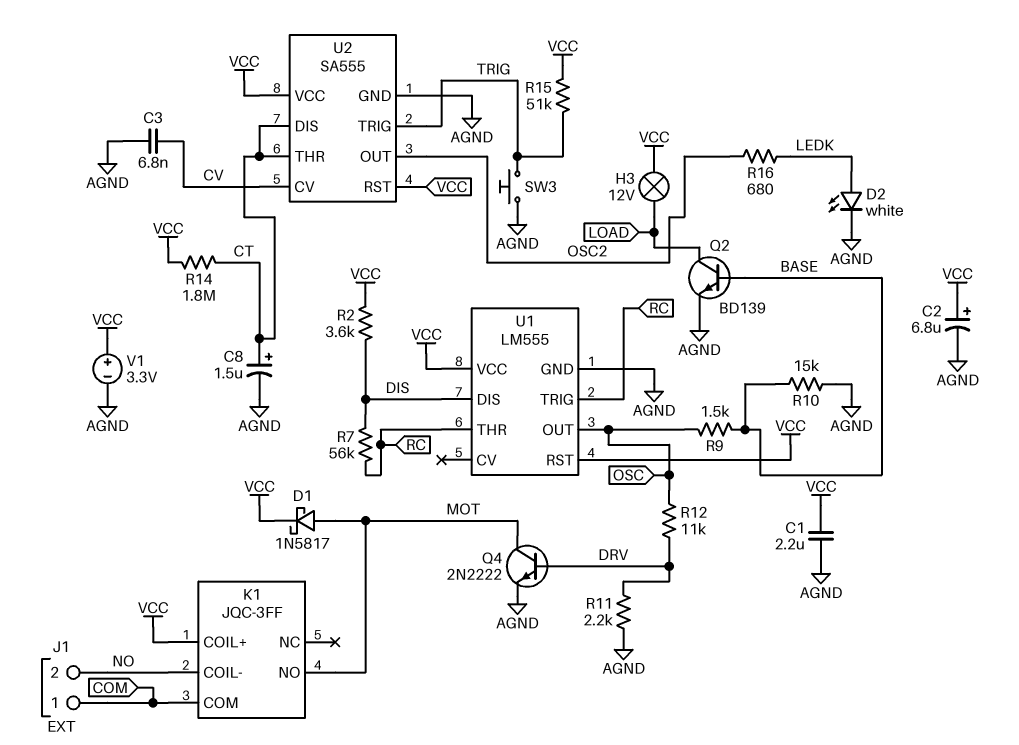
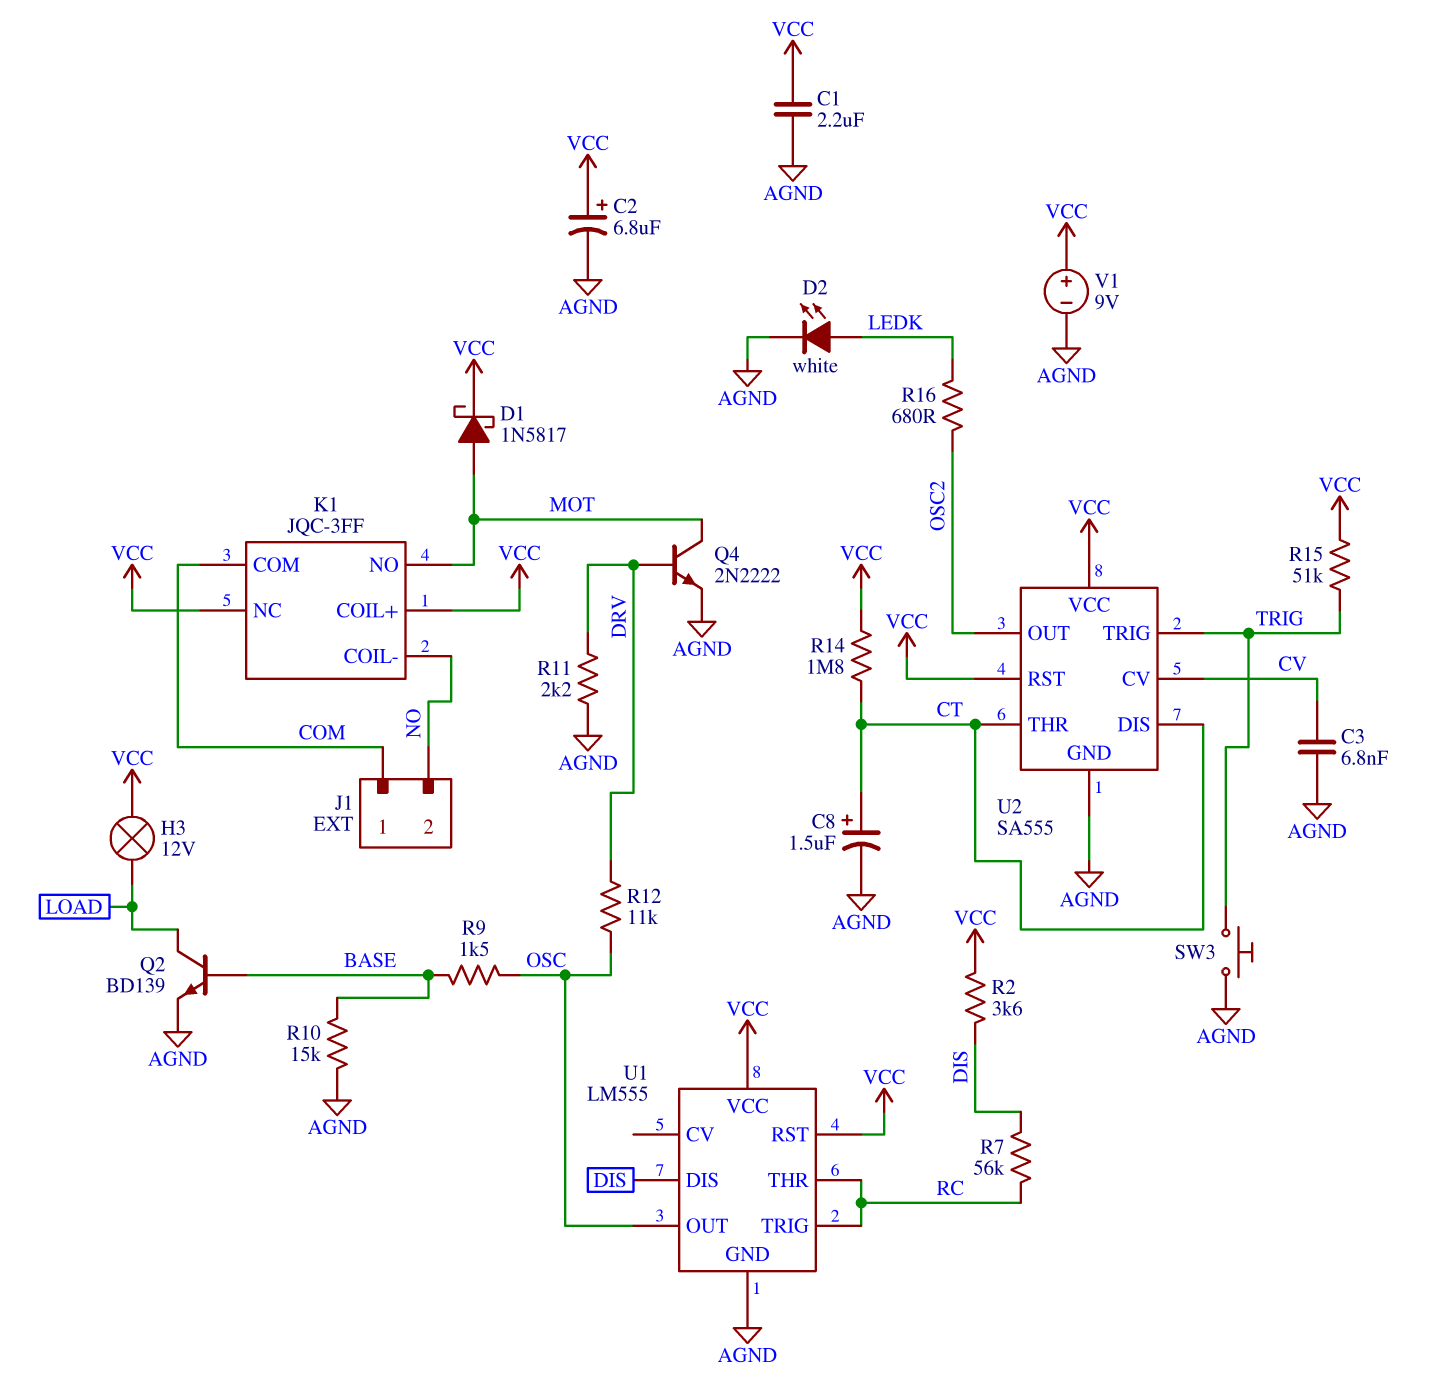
K1 pin NC: none -> VCC
V1: 3.3V (plus VCC, minus AGND) -> 9V (plus VCC, minus AGND)

